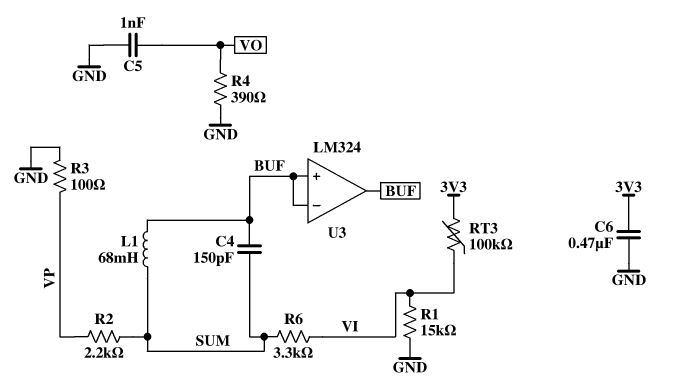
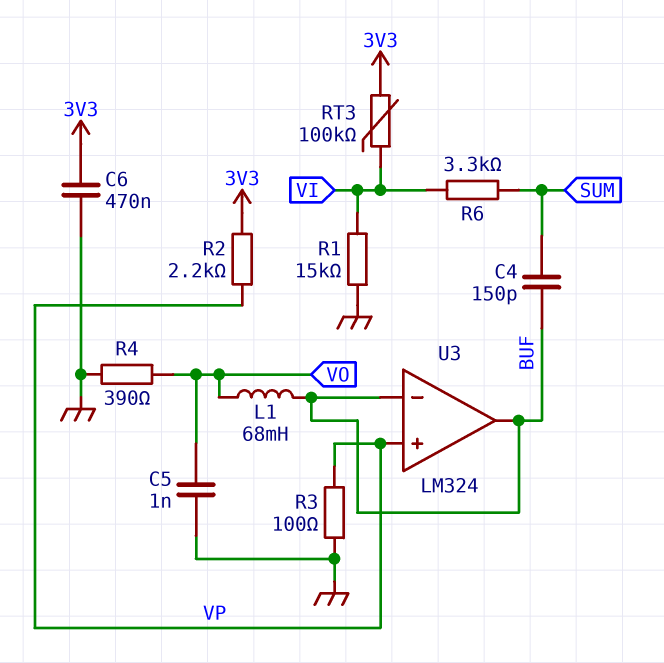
L1: 68mH (BUF, SUM) -> 68mH (BUF, VO)
R2: 2.2k (SUM, VP) -> 2.2k (3V3, VP)
U3 pin in+: BUF -> VP

